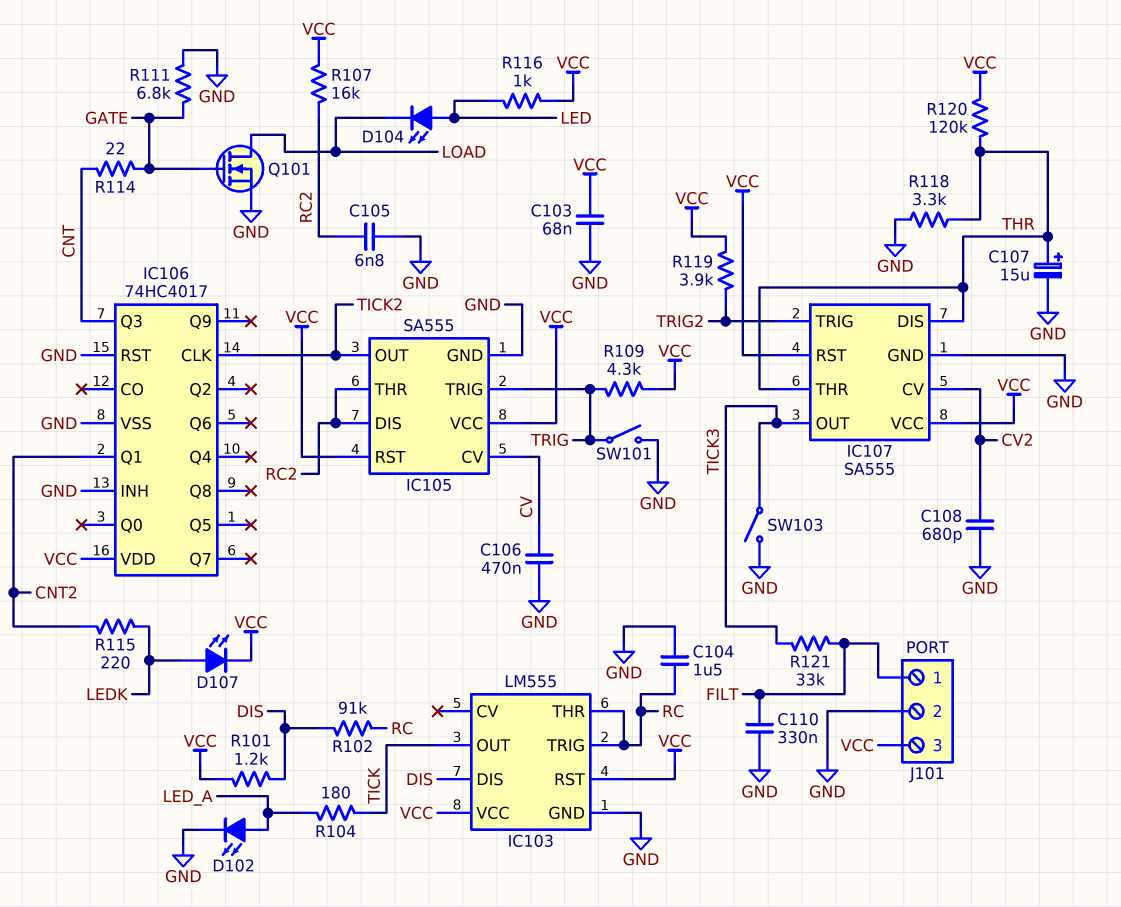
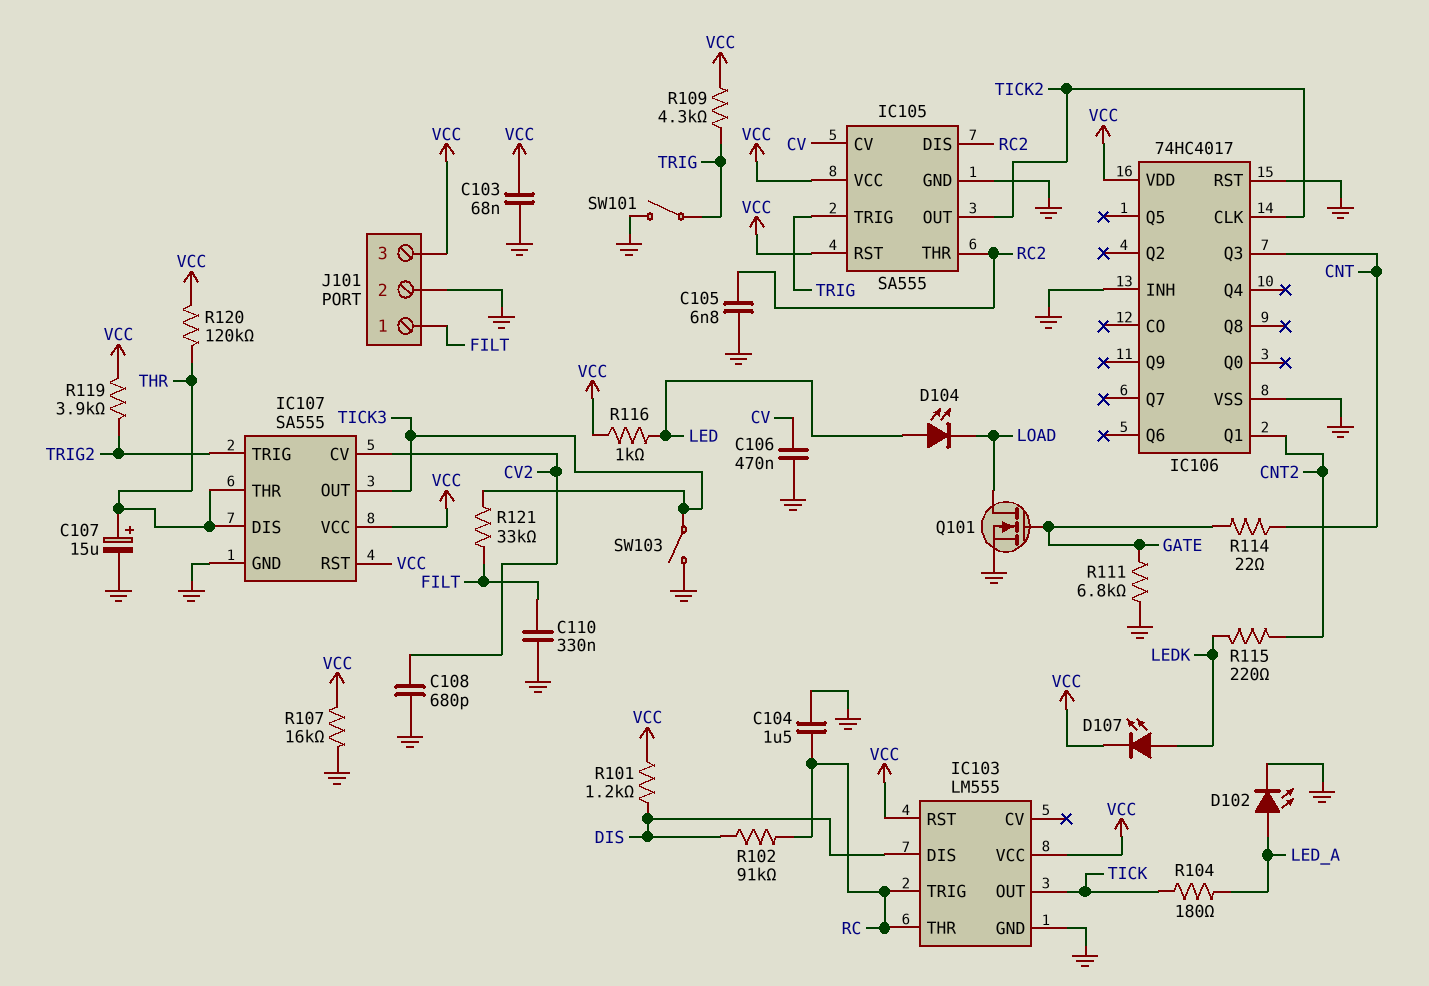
R107: 16k (RC2, VCC) -> 16k (GND, VCC)
R118: 3.3k (GND, THR) -> none

